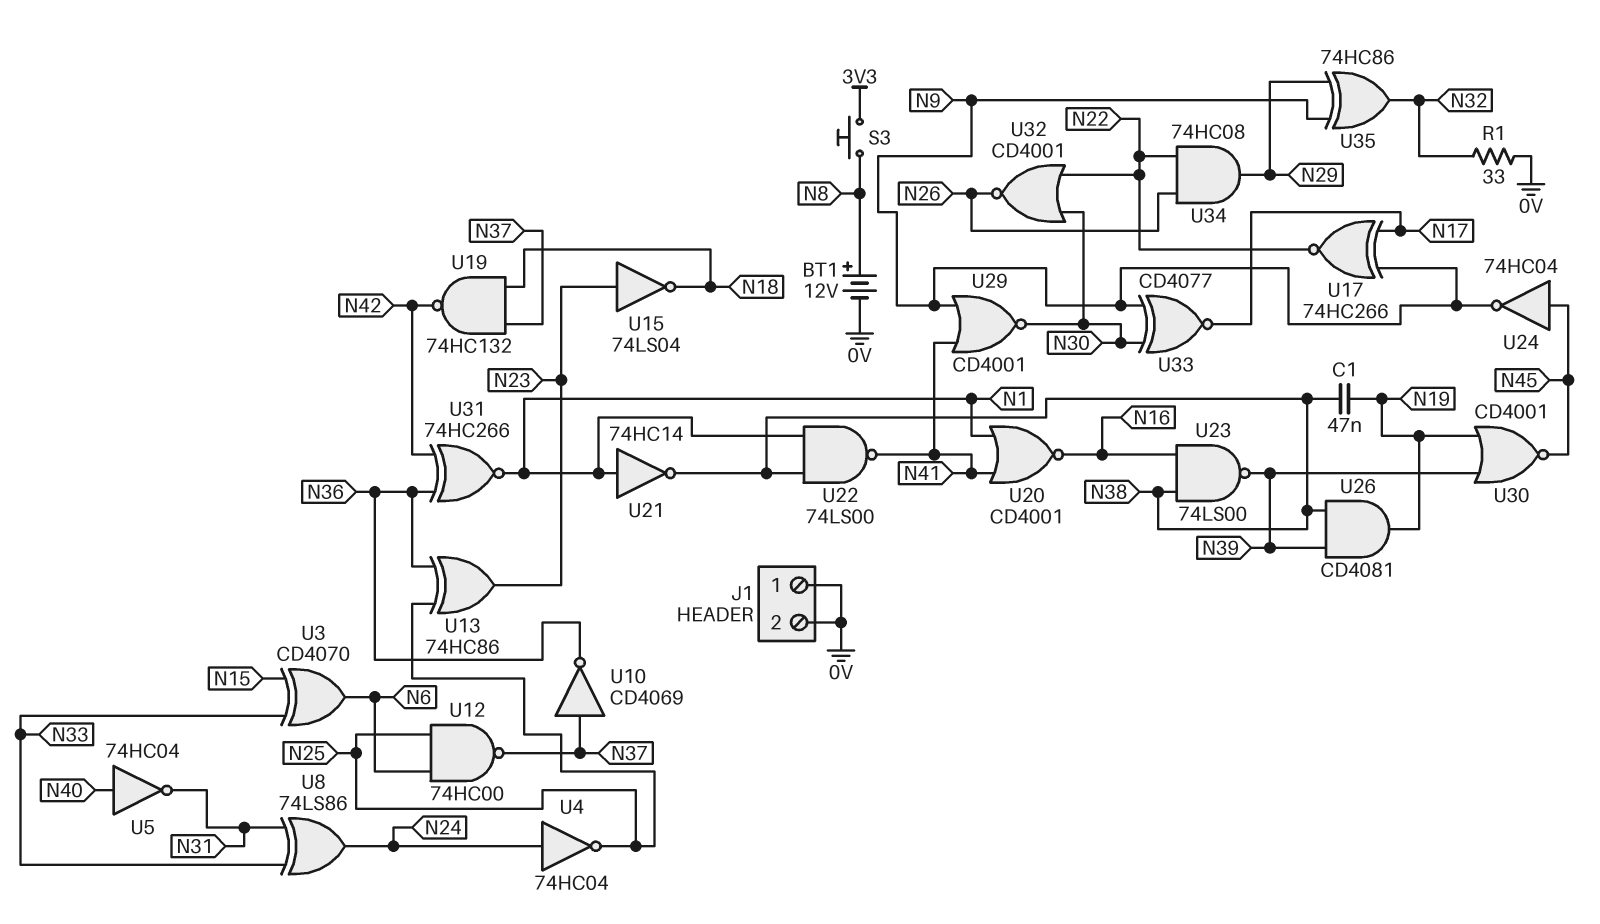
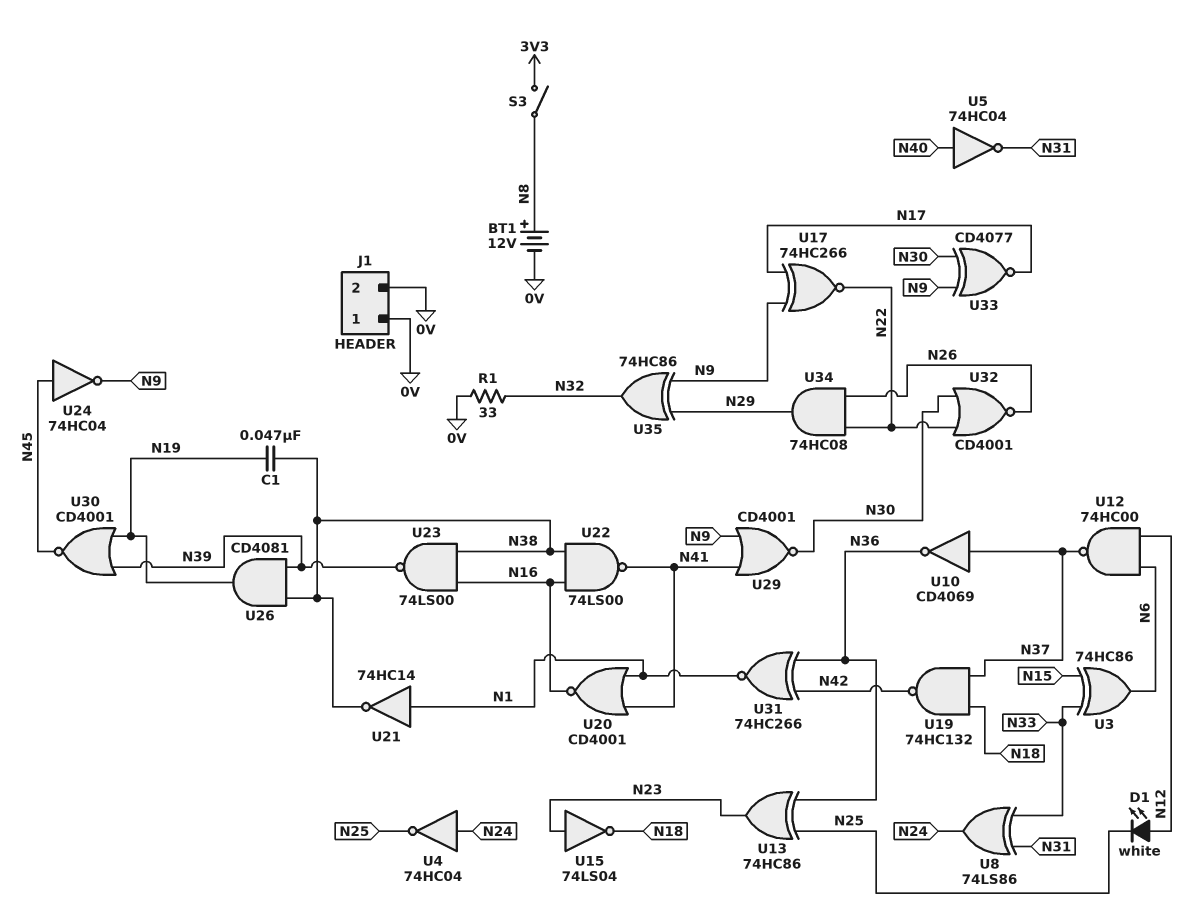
D1: none -> LED white (A N12, K N25)
S3: button (3V3, N8) -> switch (3V3, N8)
U3: XOR CD4070 (in N15, in N33, out N6) -> XOR 74HC86 (in N15, in N33, out N6)
U12: NAND 74HC00 (in N6, in N25, out N37) -> NAND 74HC00 (in N6, in N12, out N37)
U22: NAND 74LS00 (in N1, in N38, out N41) -> NAND 74LS00 (in N16, in N38, out N41)

